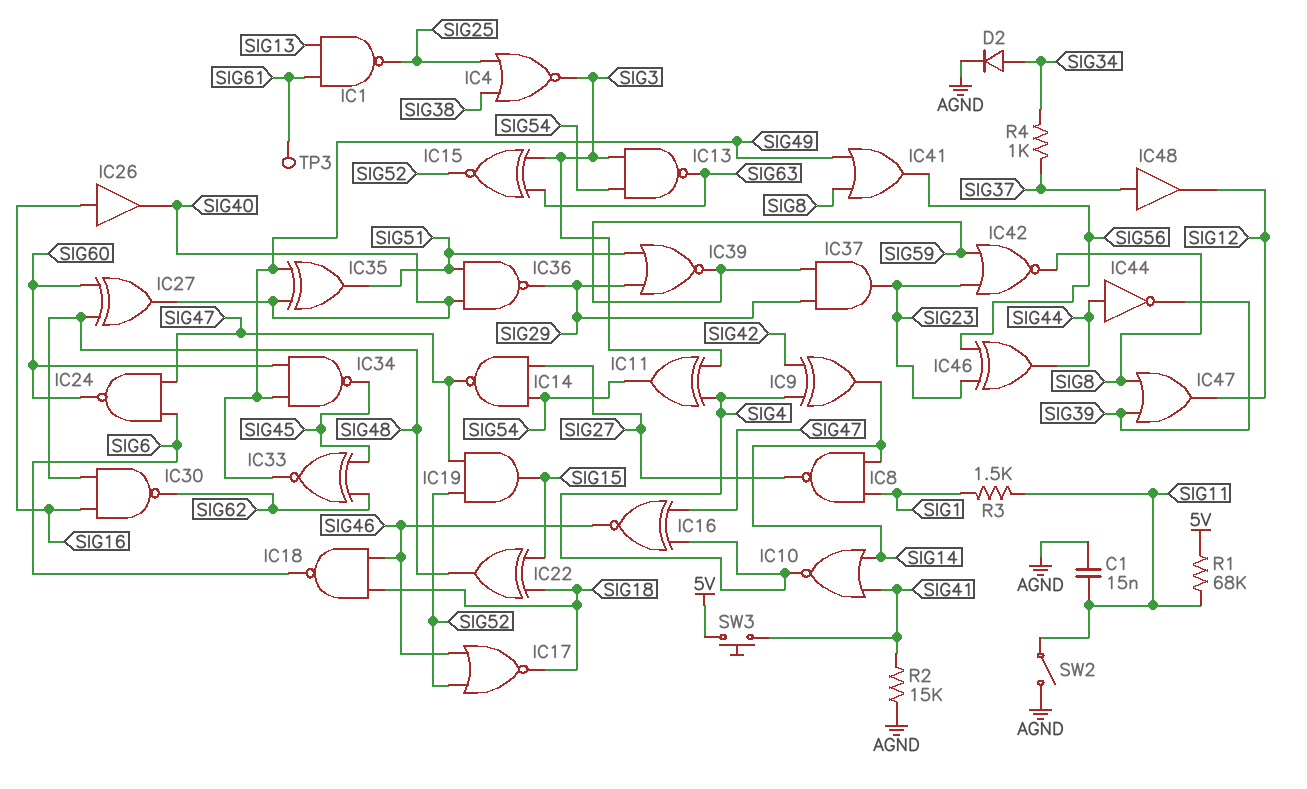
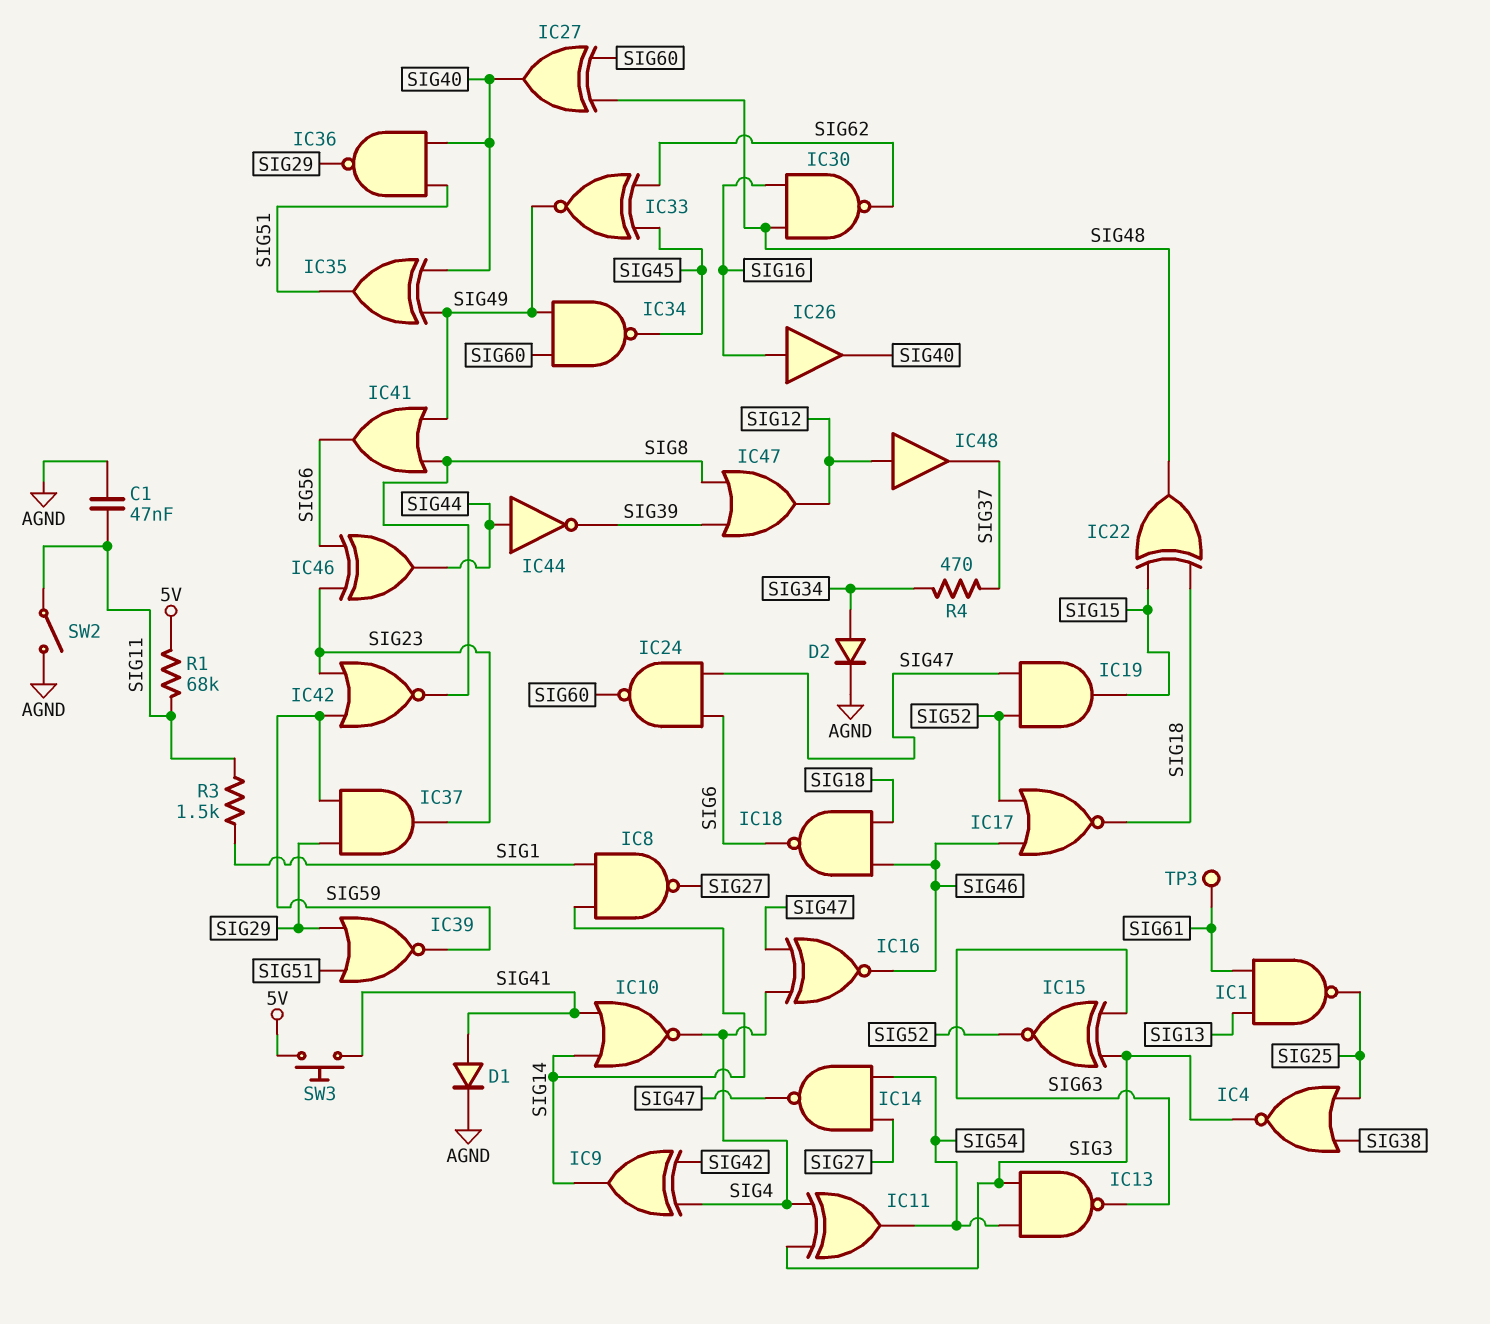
C1: 15nF (AGND, SIG11) -> 47nF (AGND, SIG11)
D1: none -> diode (A SIG41, K AGND)
IC48: buffer (in SIG37, out SIG12) -> buffer (in SIG12, out SIG37)
R2: 15k (AGND, SIG41) -> none
R4: 1k (SIG34, SIG37) -> 470 (SIG34, SIG37)

